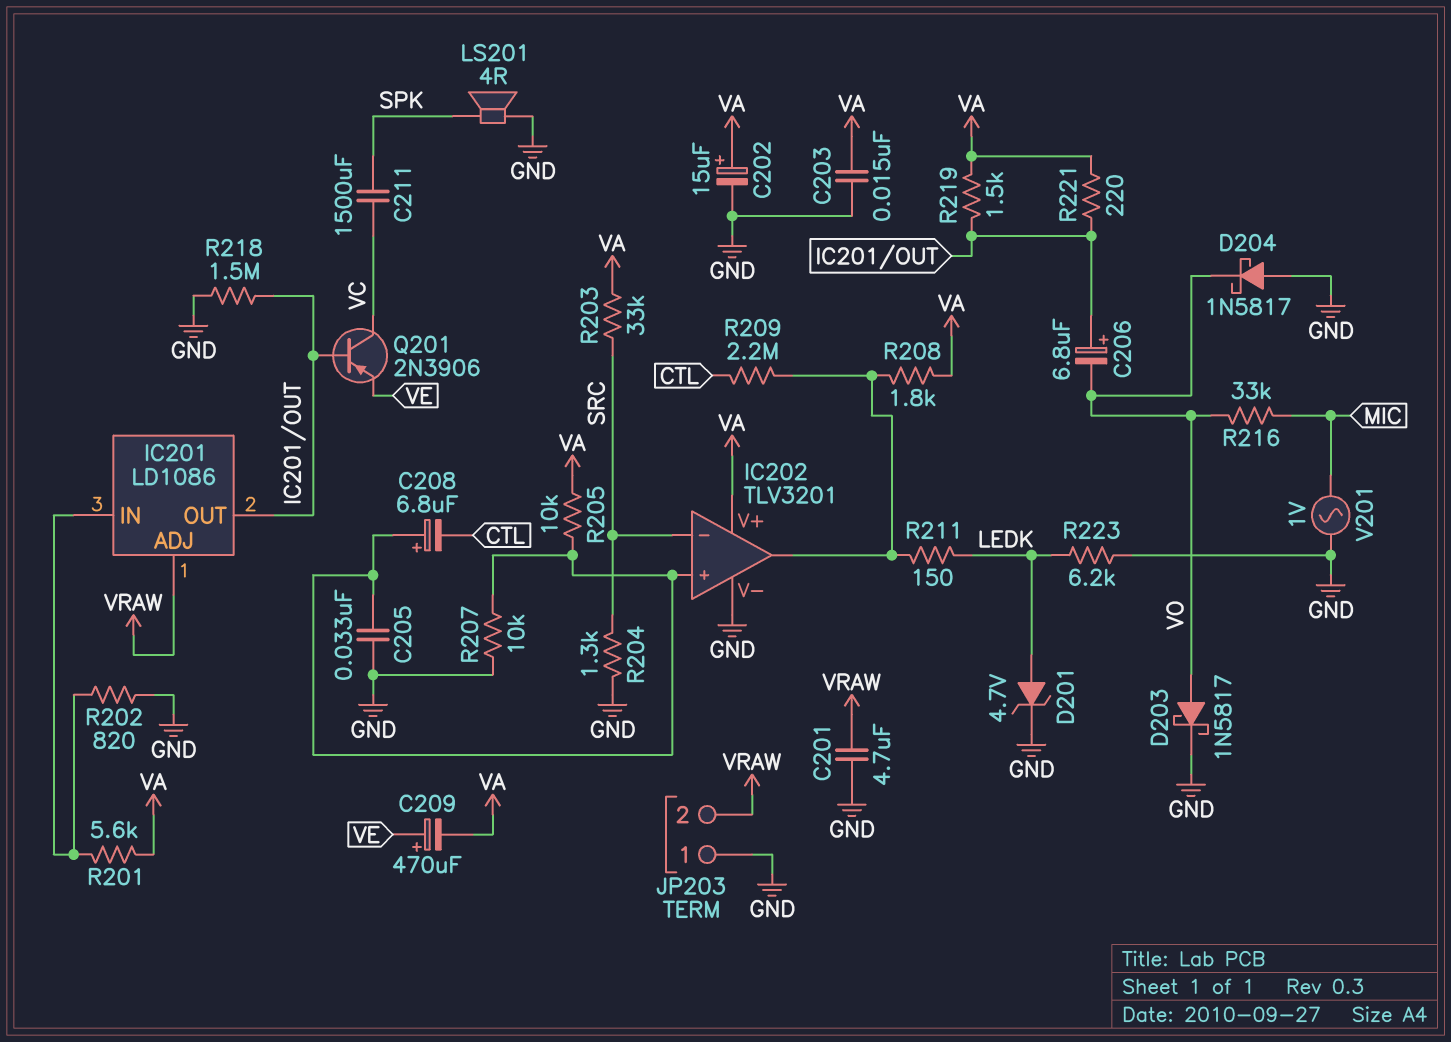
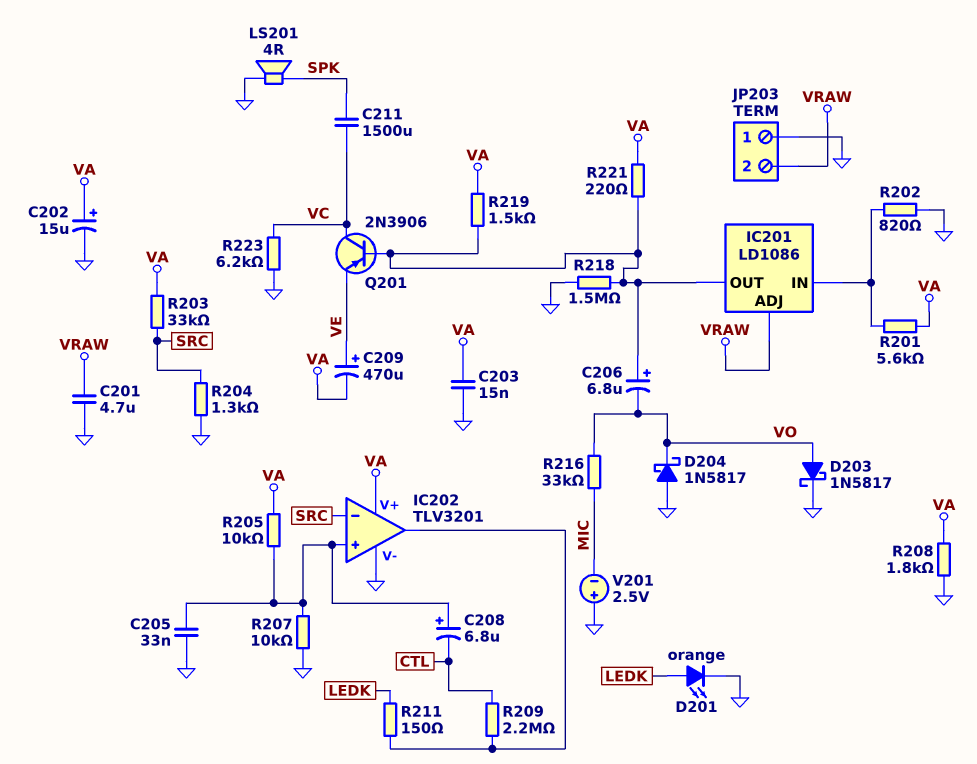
D201: zener 4.7V (A LEDK, K GND) -> LED orange (A LEDK, K GND)
R208: 1.8k (IC202/out, VA) -> 1.8k (GND, VA)
R223: 6.2k (GND, LEDK) -> 6.2k (GND, VC)
V201: AC 1V (GND, MIC) -> 2.5V (plus GND, minus MIC)

